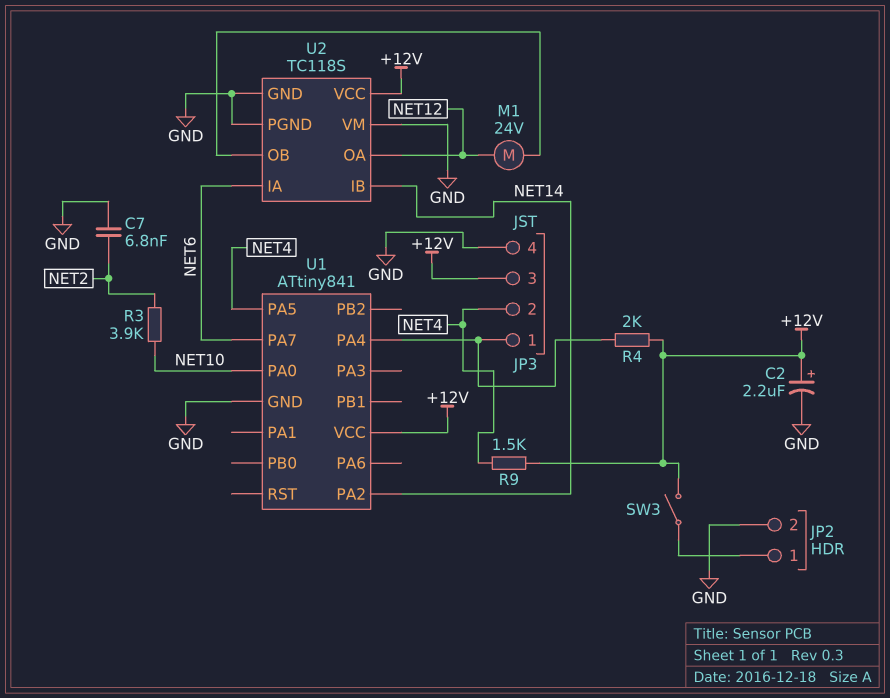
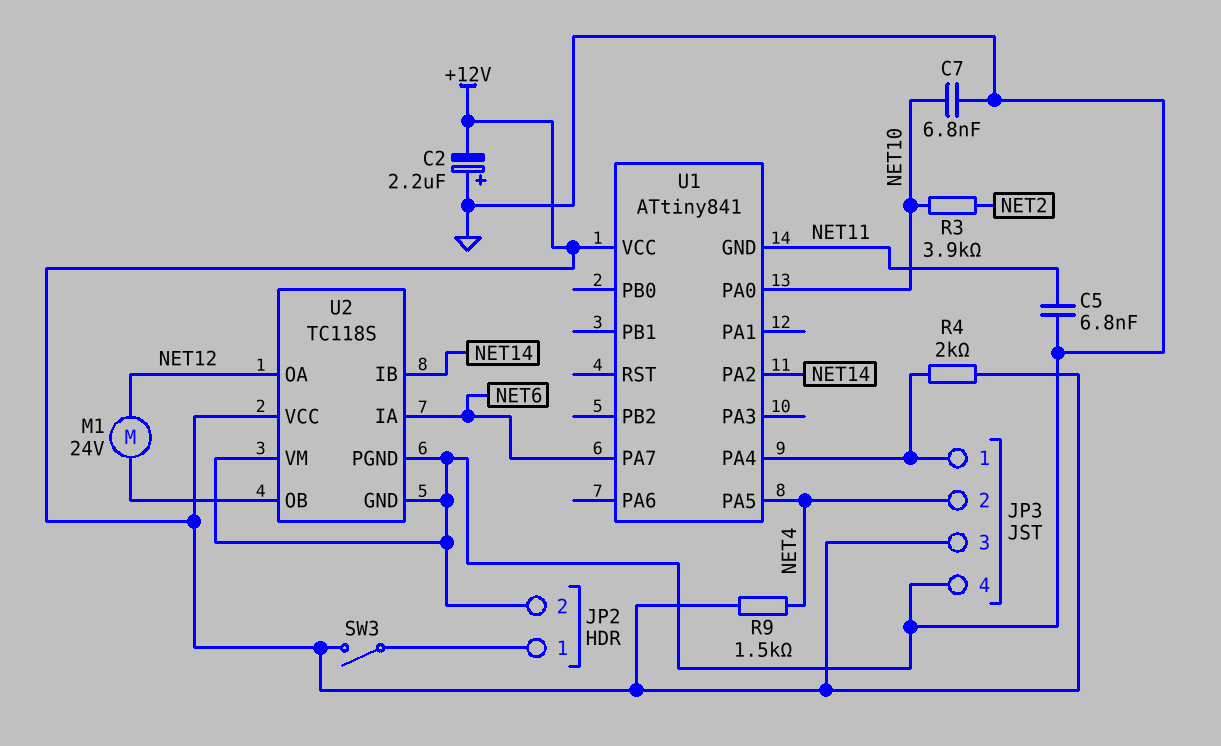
C2: 2.2uF (plus +12V, minus GND) -> 2.2uF (plus GND, minus +12V)
C5: none -> 6.8nF (GND, NET11)
C7: 6.8nF (GND, NET2) -> 6.8nF (GND, NET10)
U1 pin GND: GND -> NET11

